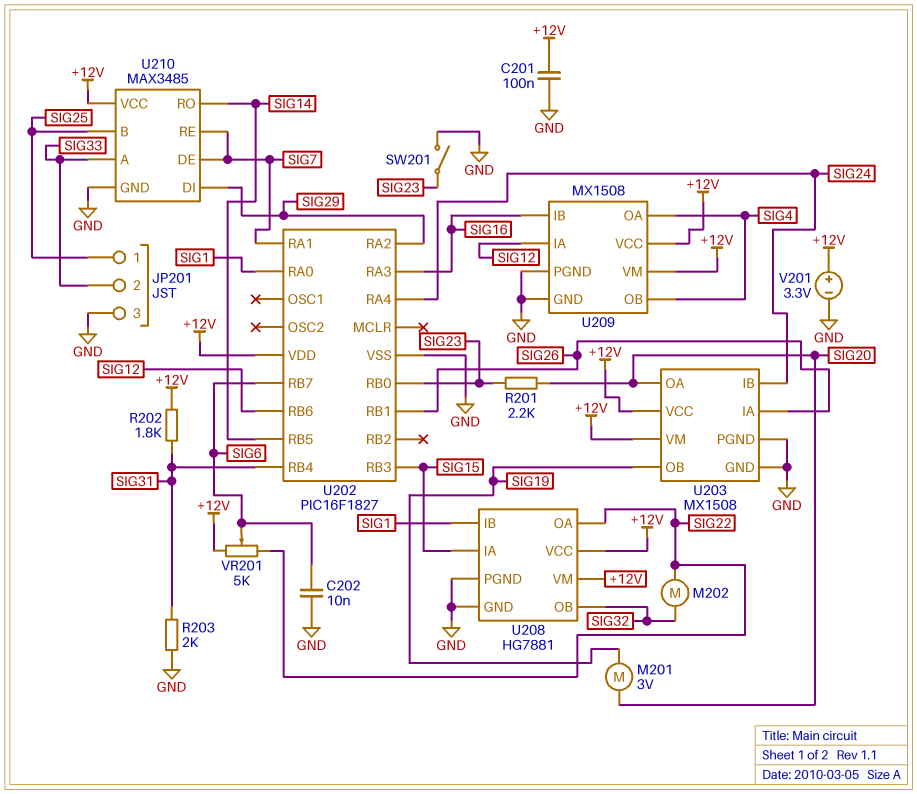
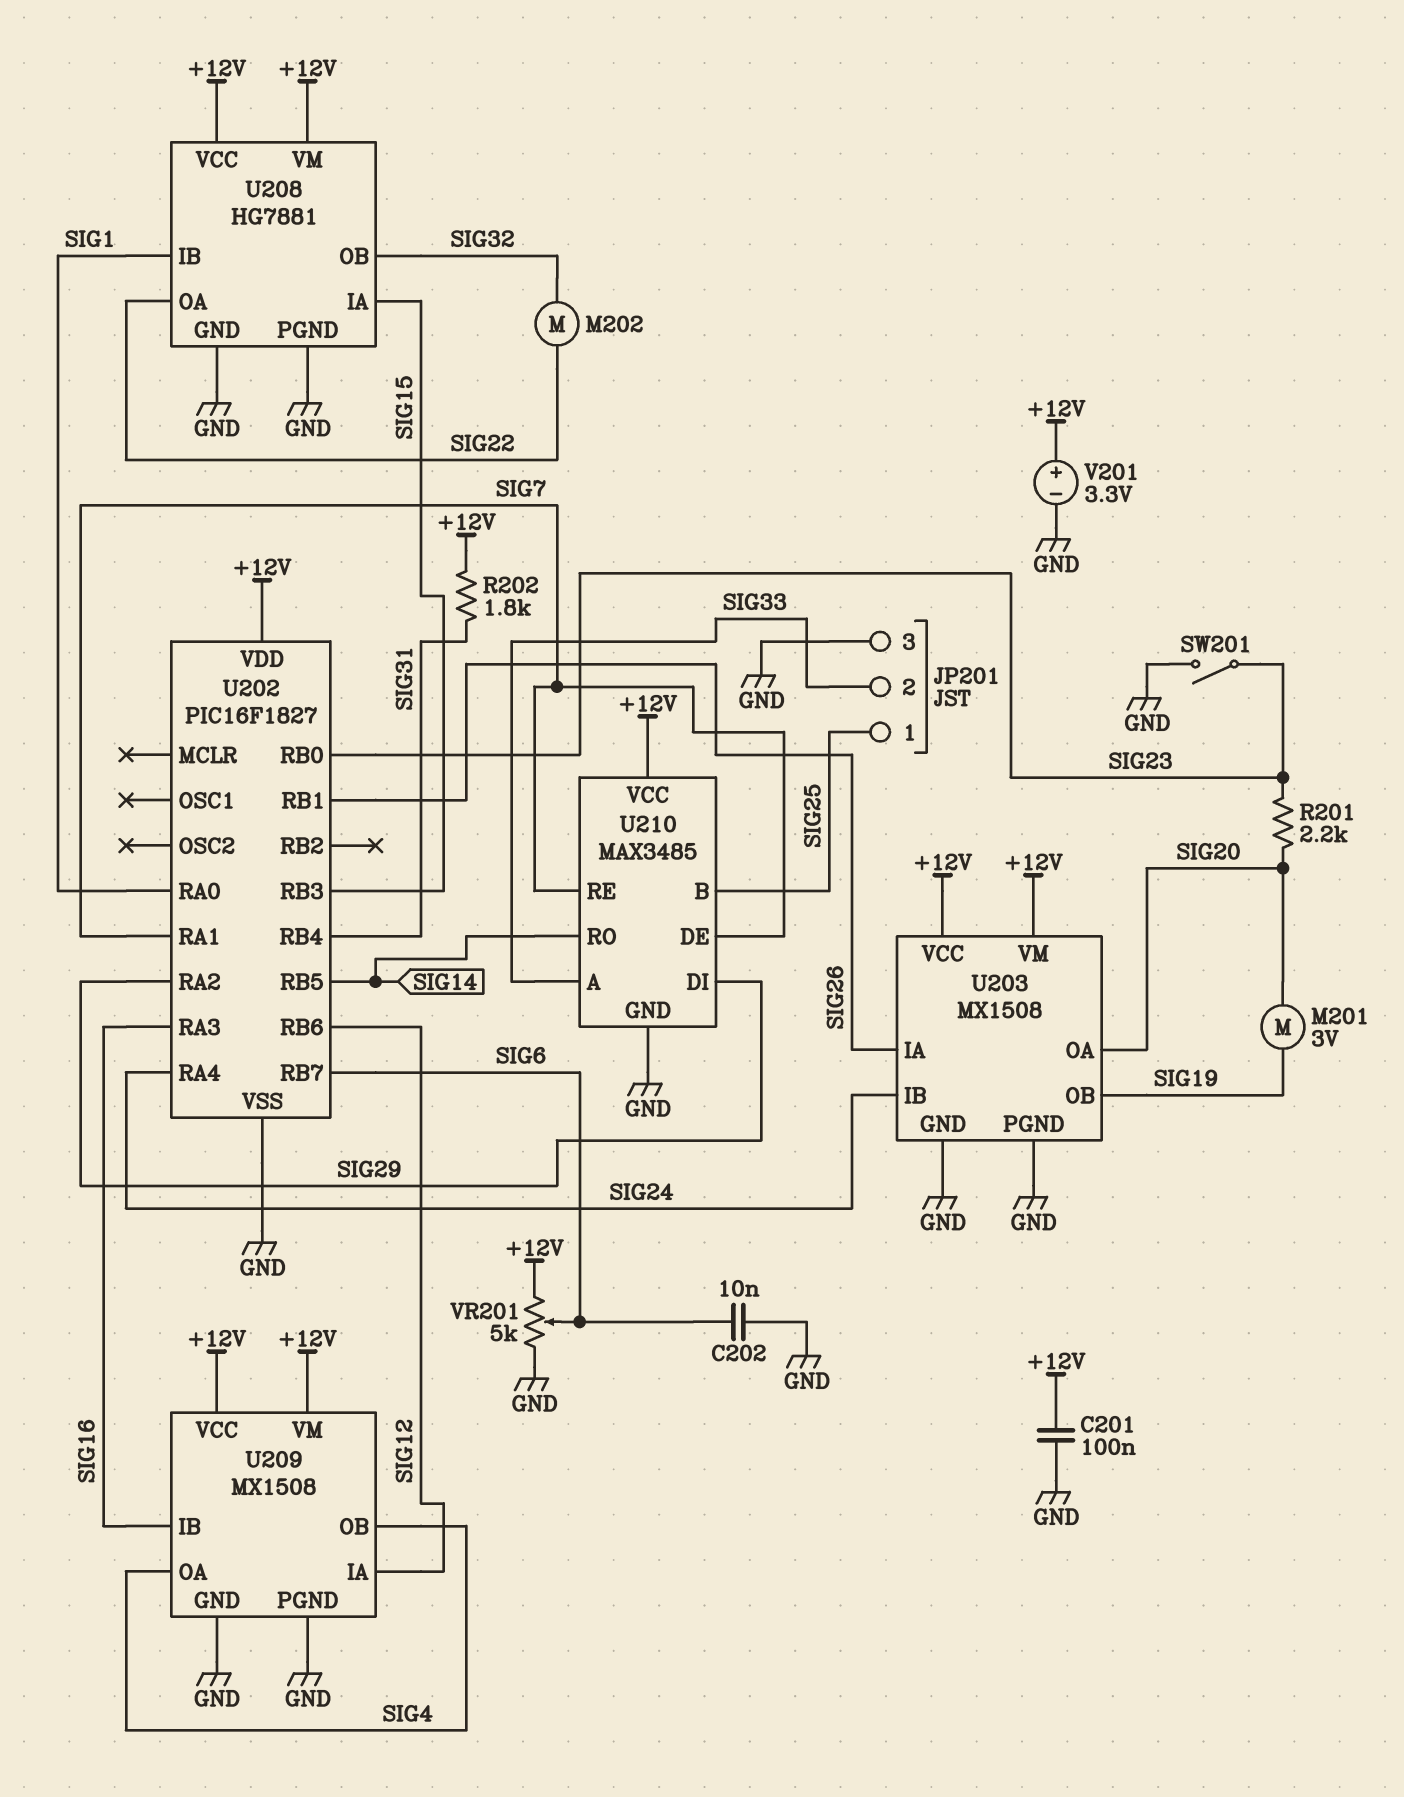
R203: 2k (GND, SIG31) -> none
VR201: 5k (+12V, SIG22, wiper SIG6) -> 5k (+12V, GND, wiper SIG6)

